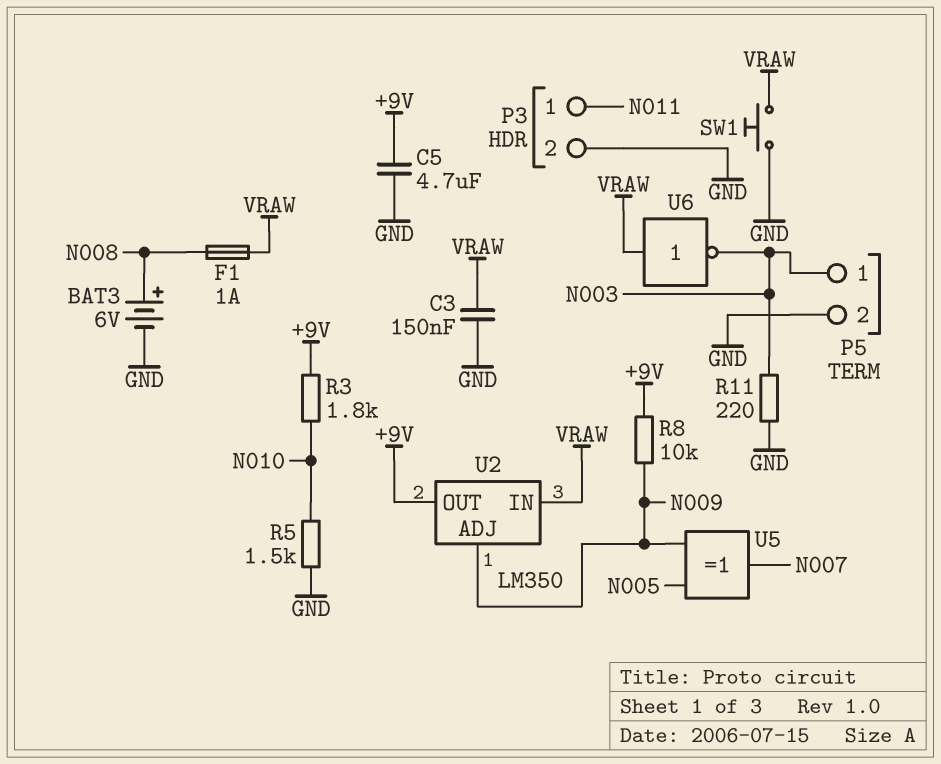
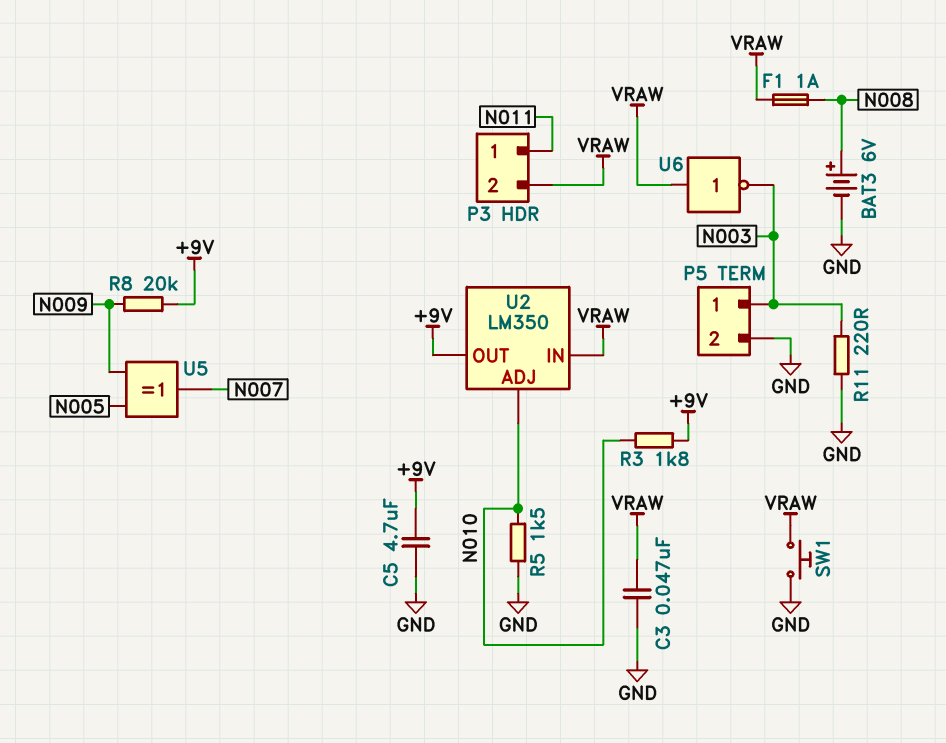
C3: 150nF (GND, VRAW) -> 47nF (GND, VRAW)
P3 pin 2: GND -> VRAW
R8: 10k (+9V, N009) -> 20k (+9V, N009)
U2 pin ADJ: N009 -> N010

